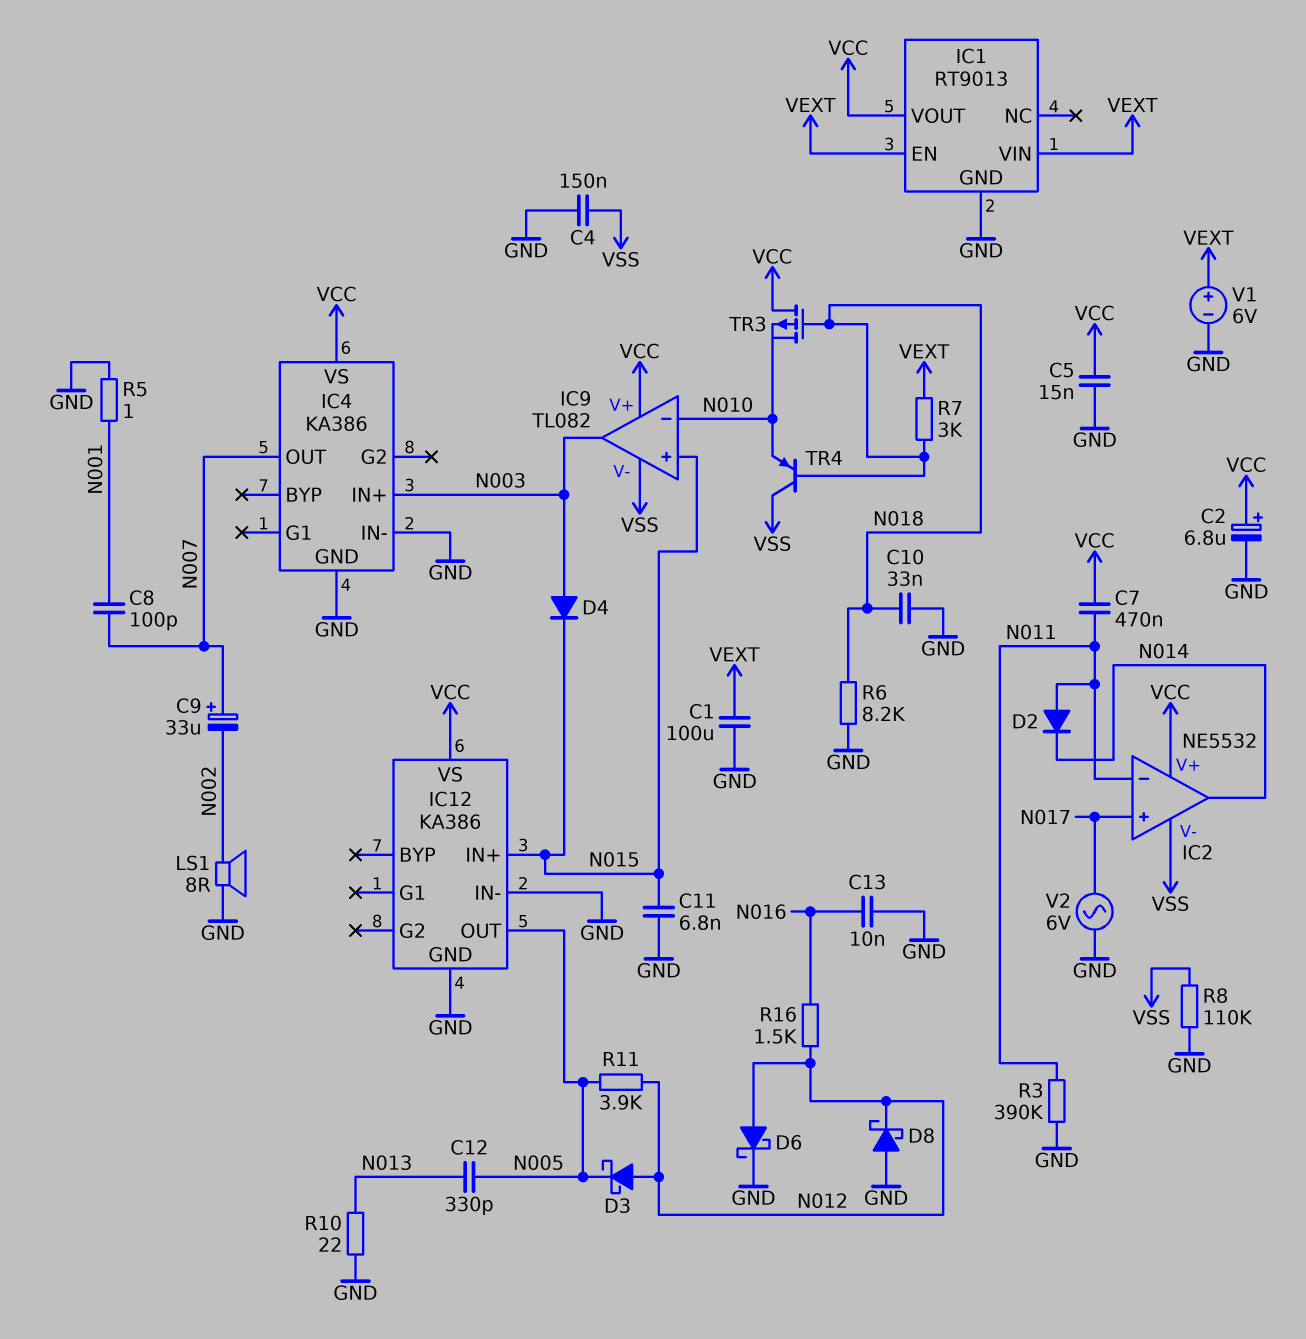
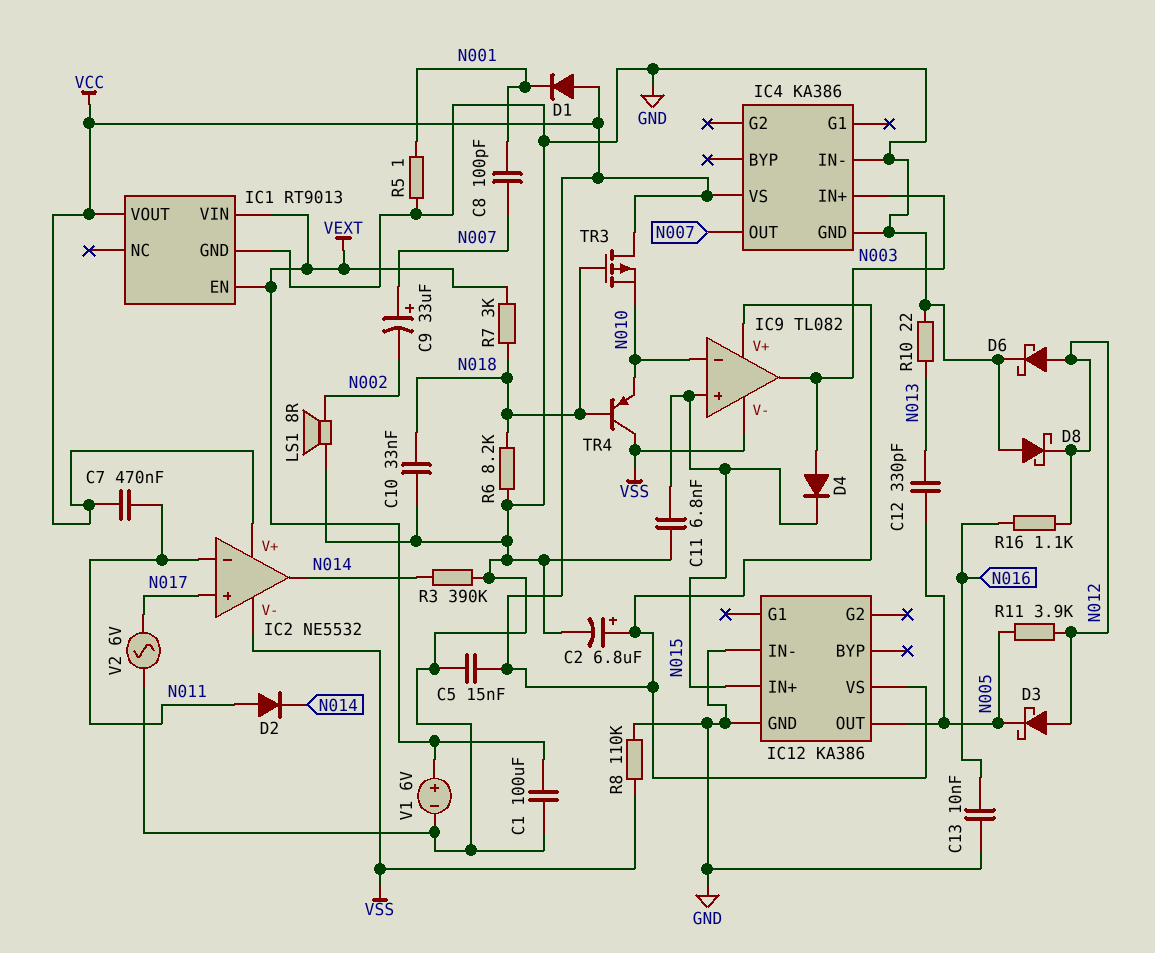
C4: 150nF (GND, VSS) -> none
D1: none -> diode (A VCC, K N001)
R3: 390k (GND, N011) -> 390k (GND, N014)
R16: 1.5k (N012, N016) -> 1.1k (N012, N016)

